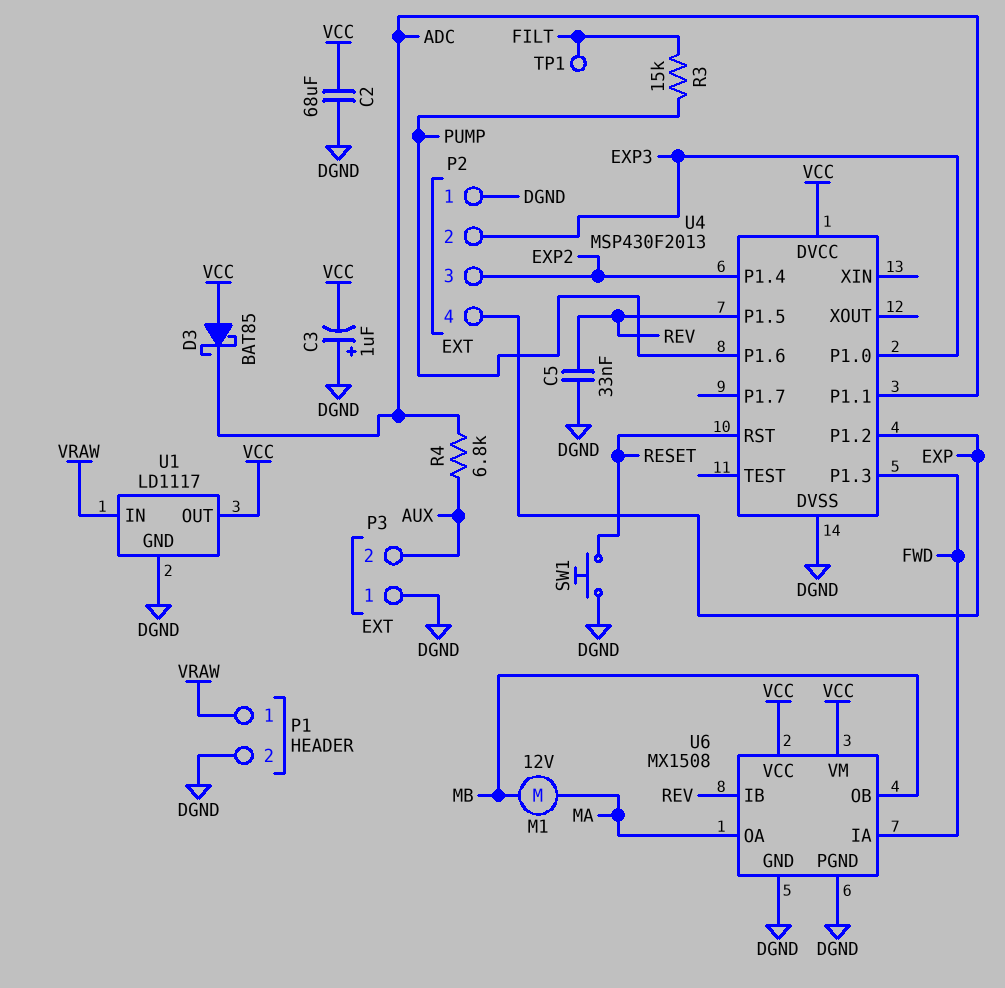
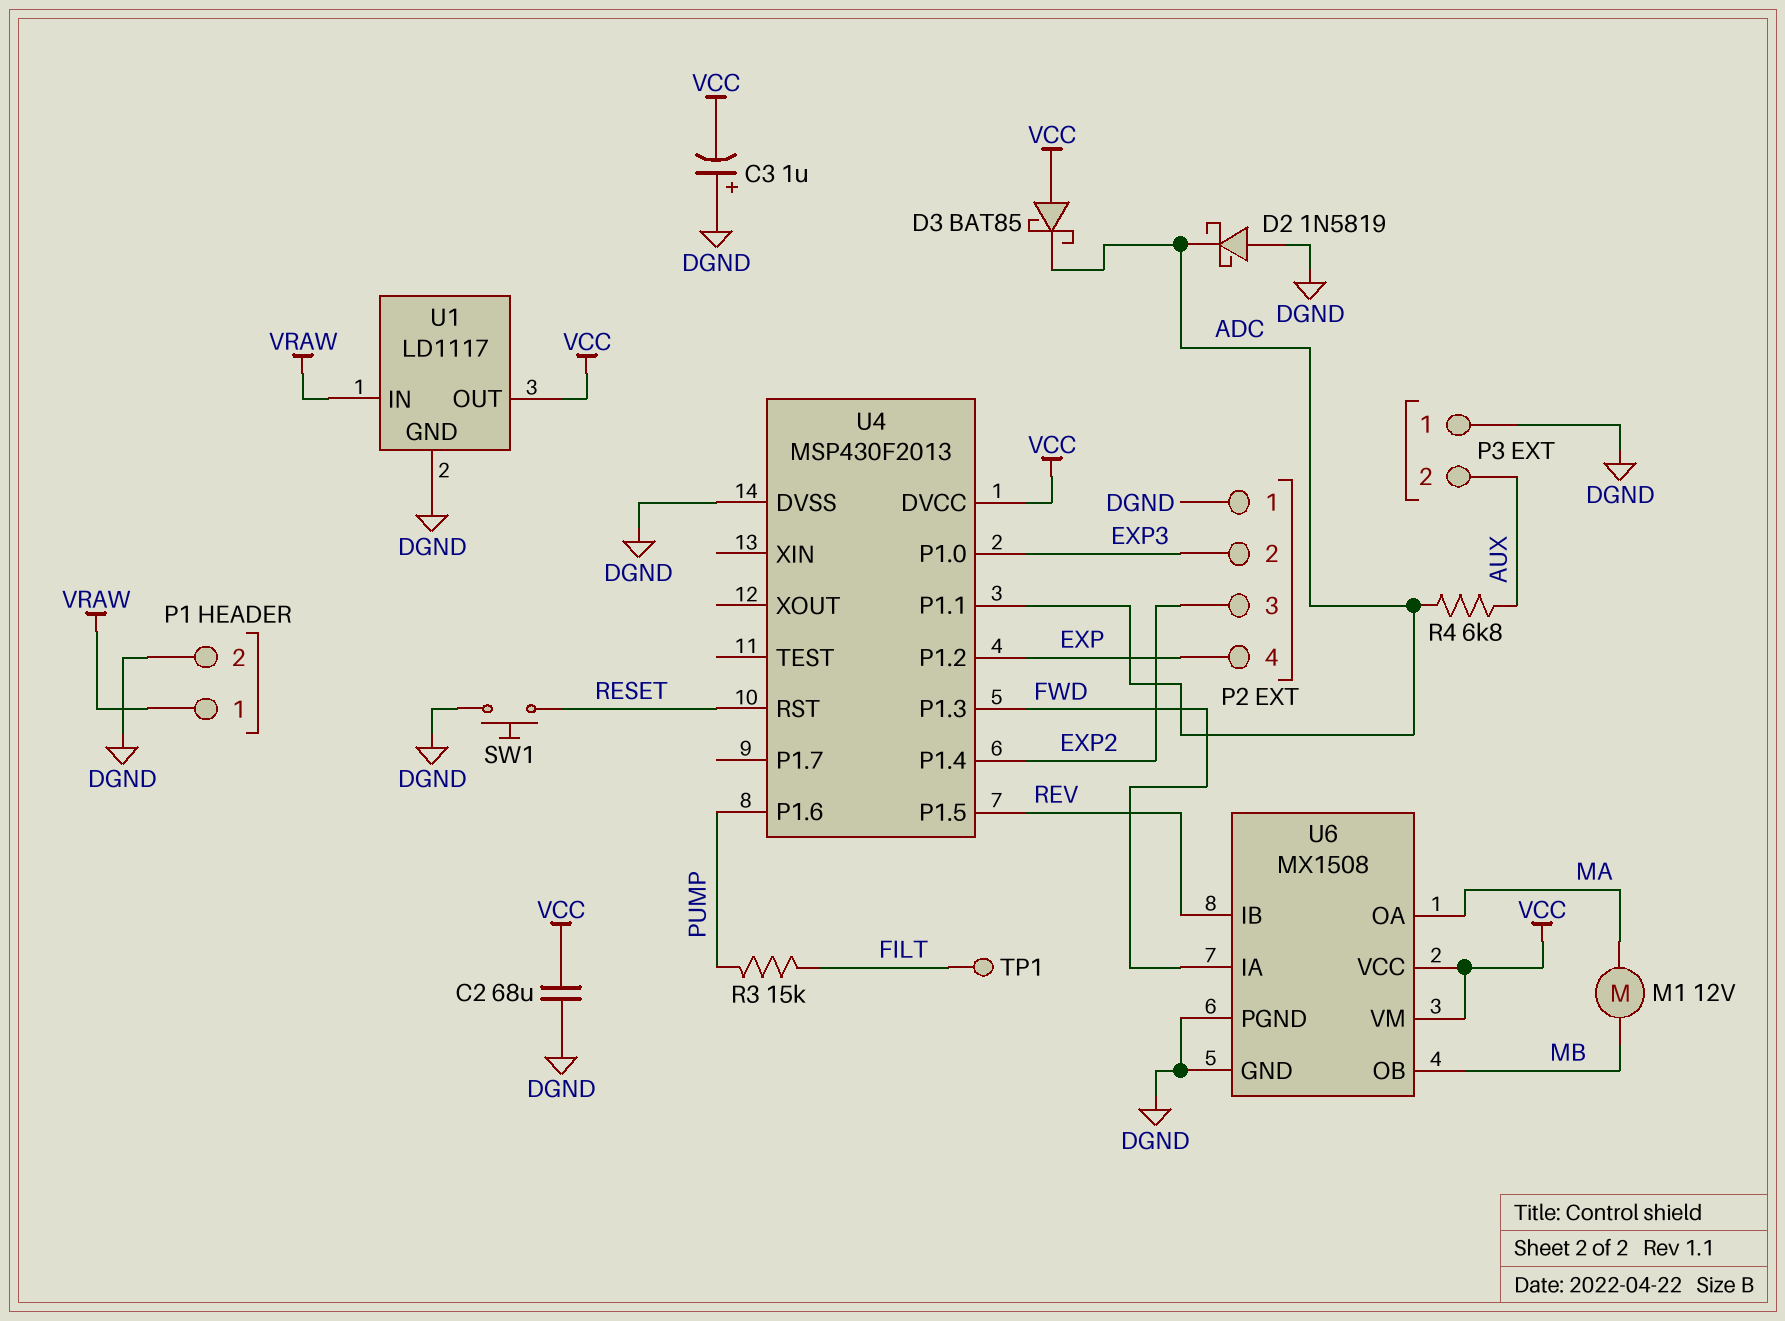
C5: 33nF (DGND, REV) -> none
D2: none -> schottky 1N5819 (A DGND, K ADC)

